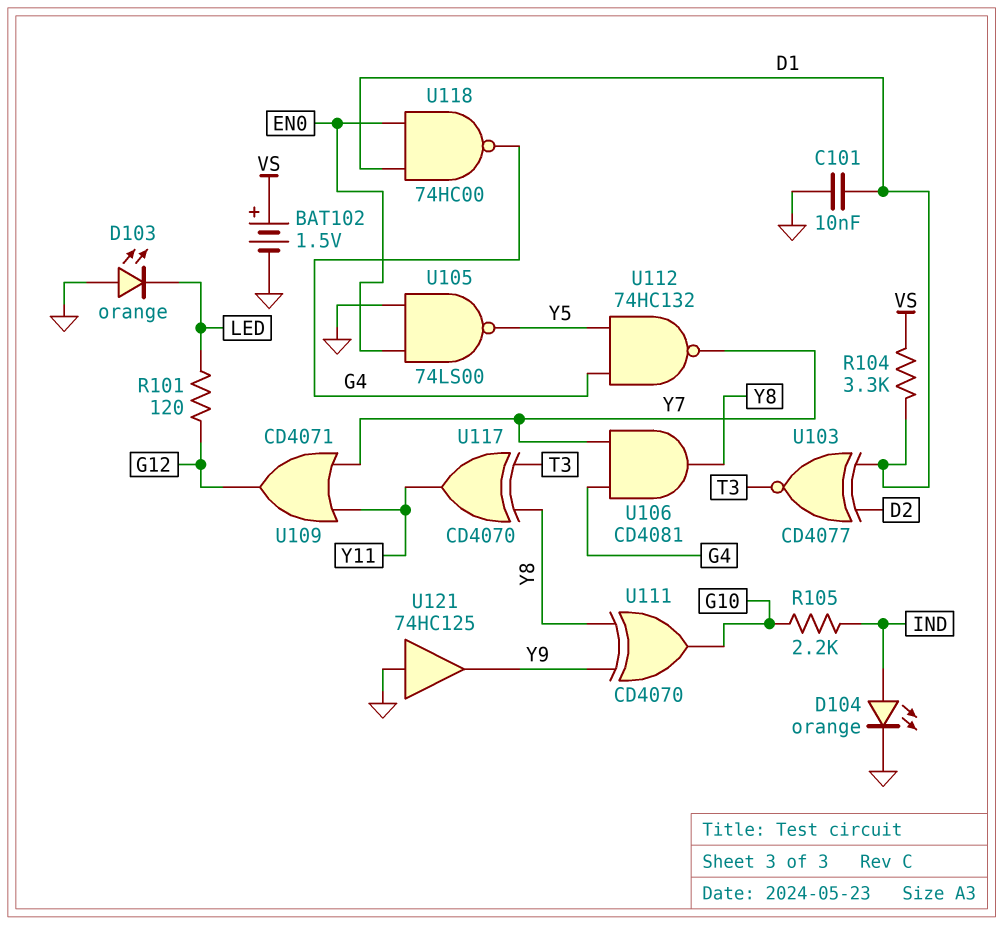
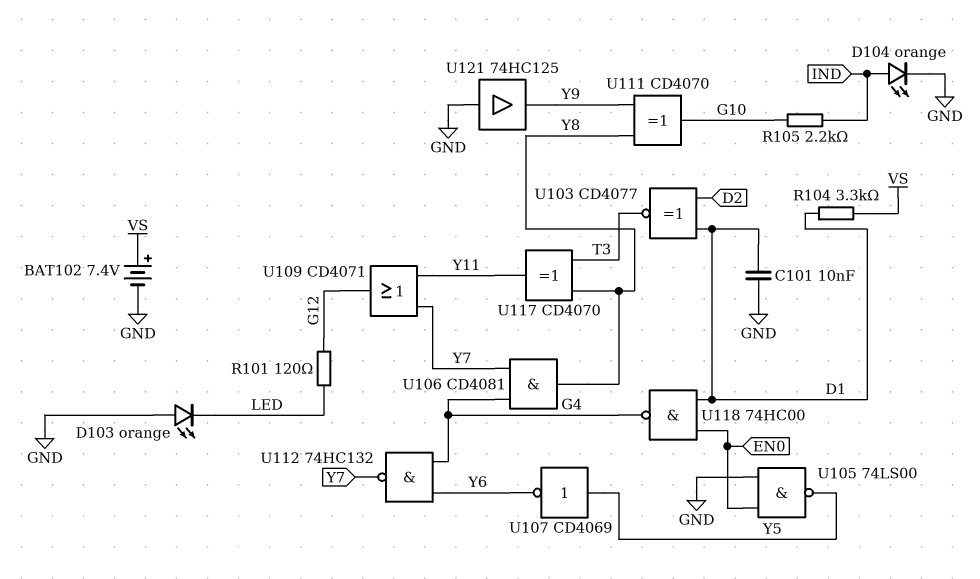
BAT102: 1.5V (plus VS, minus GND) -> 7.4V (plus VS, minus GND)
U107: none -> NOT CD4069 (in Y5, out Y6)
U112: NAND 74HC132 (in G4, in Y5, out Y7) -> NAND 74HC132 (in G4, in Y6, out Y7)

